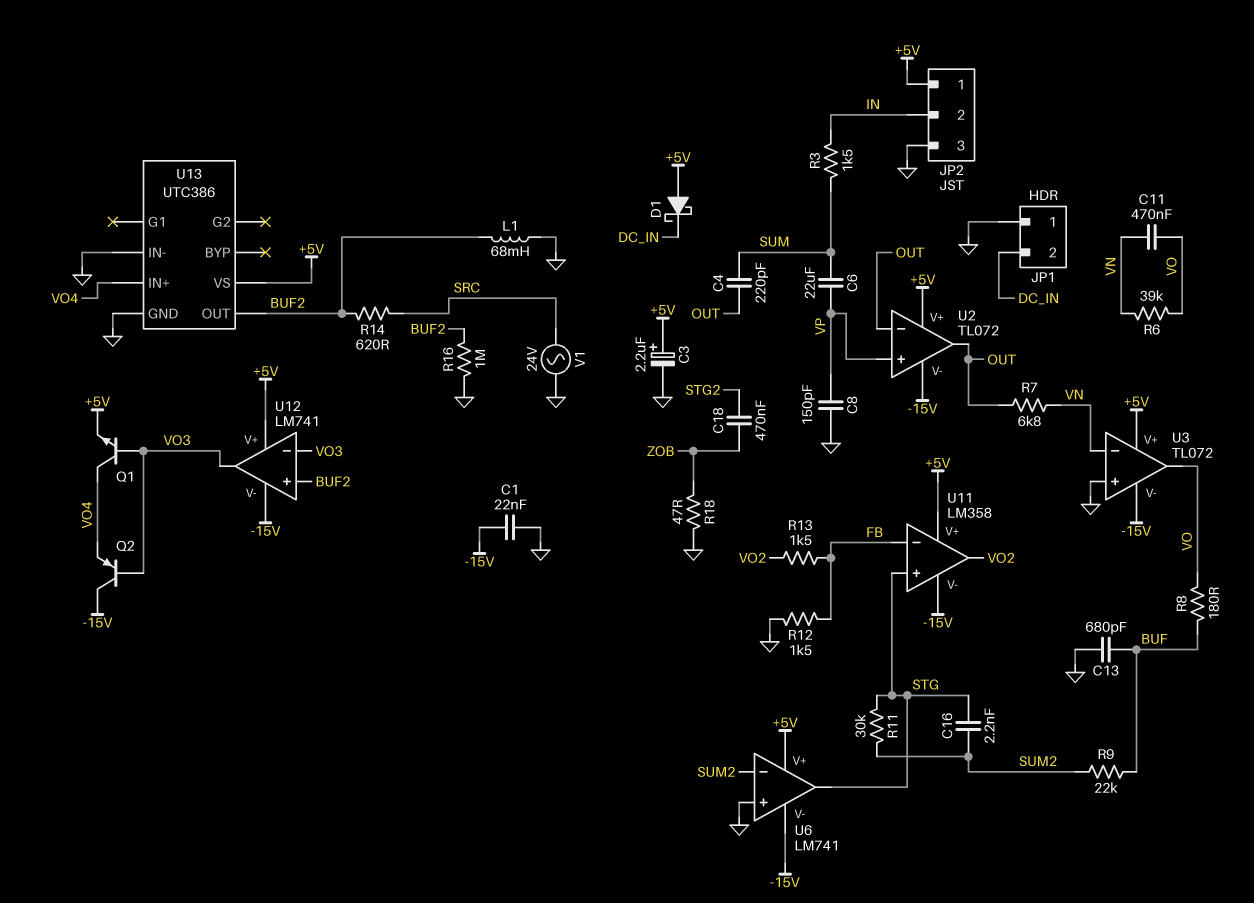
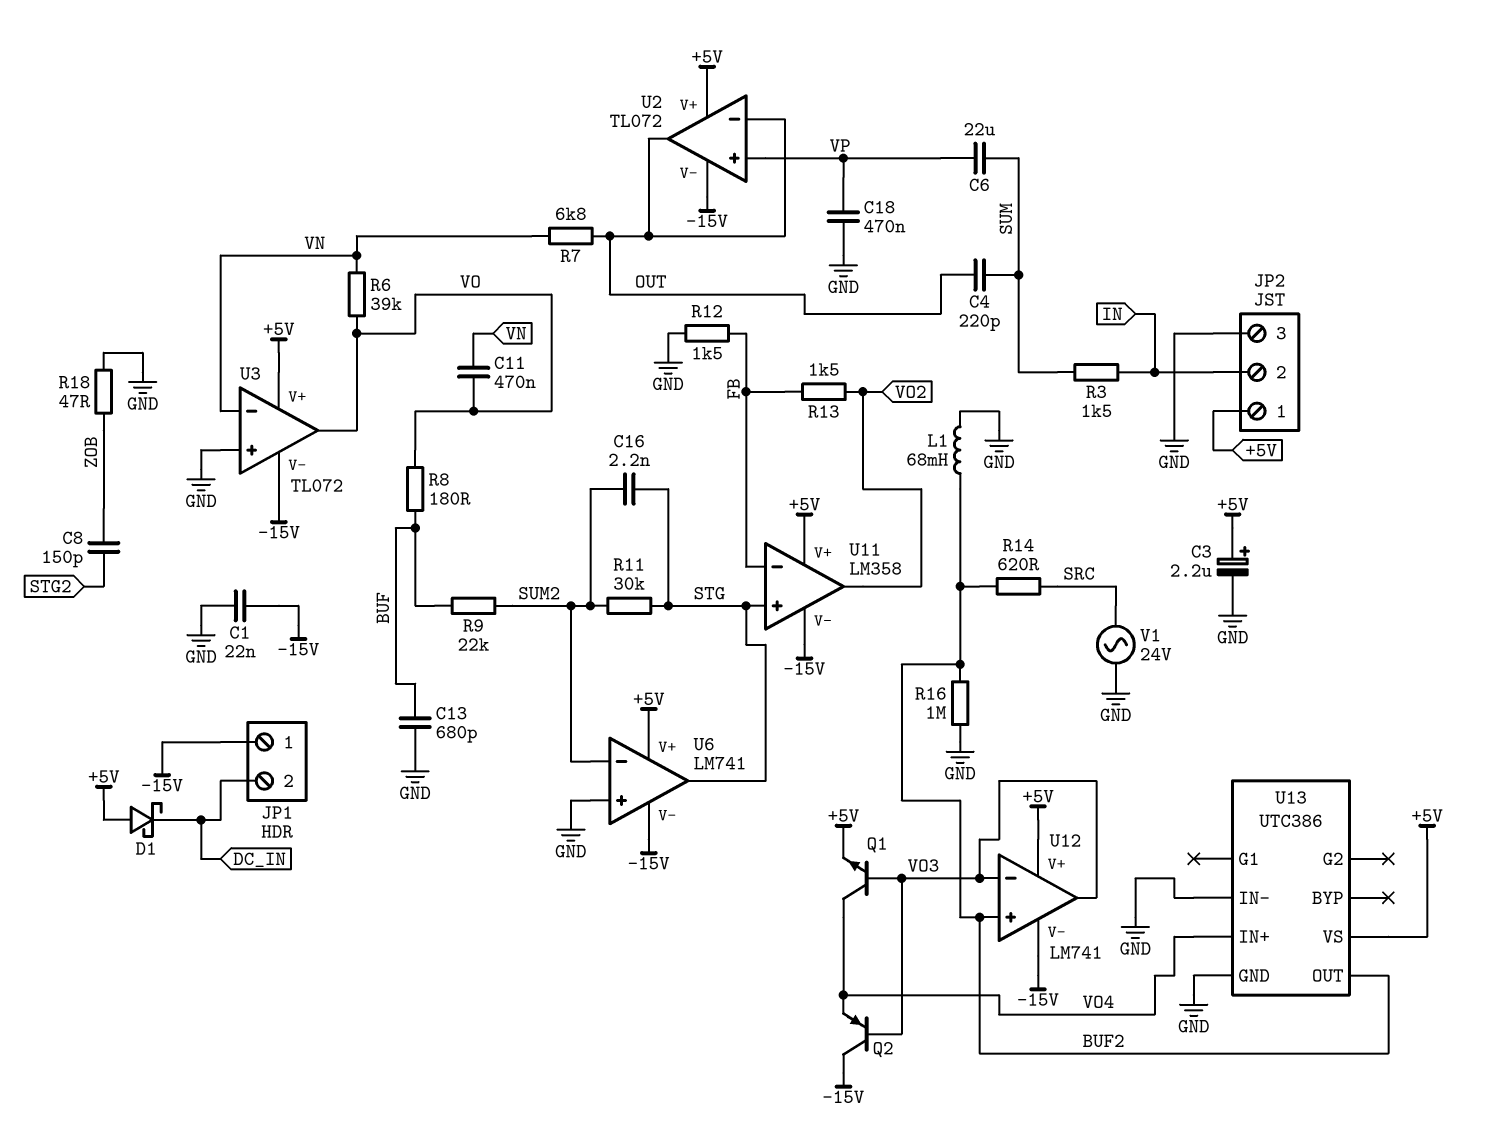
C8: 150pF (GND, VP) -> 150pF (STG2, ZOB)
C18: 470nF (STG2, ZOB) -> 470nF (GND, VP)
JP1 pin 1: GND -> -15V

